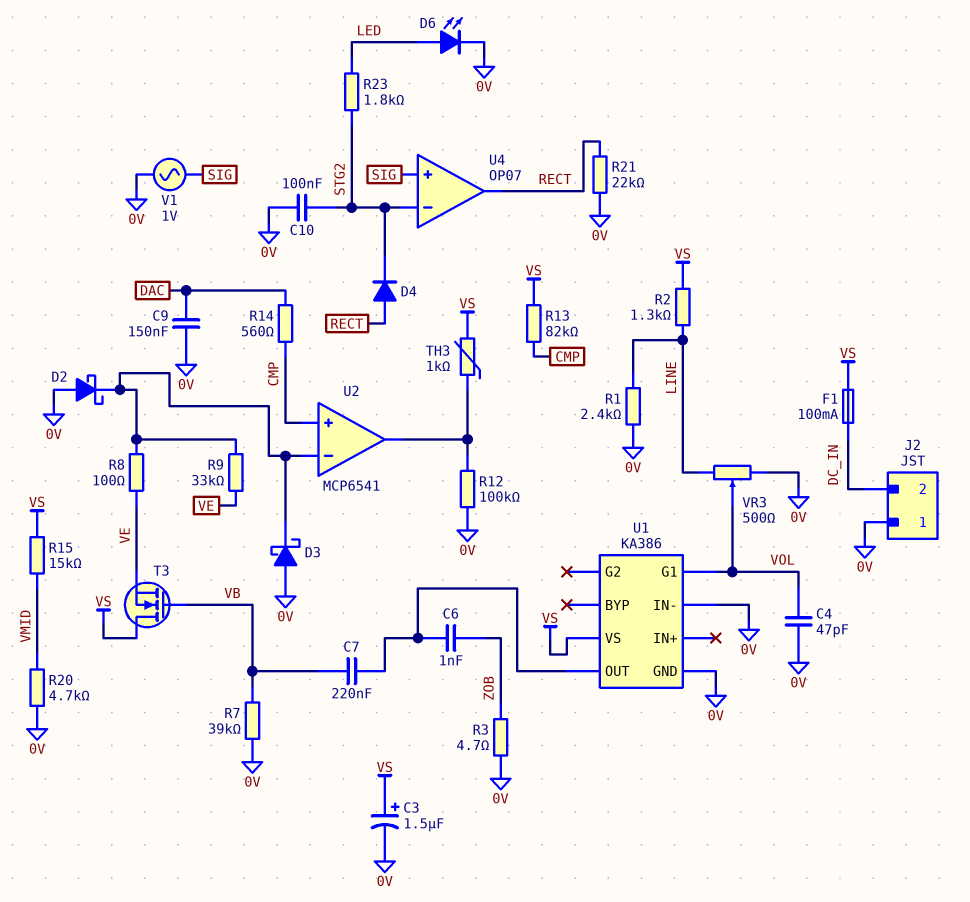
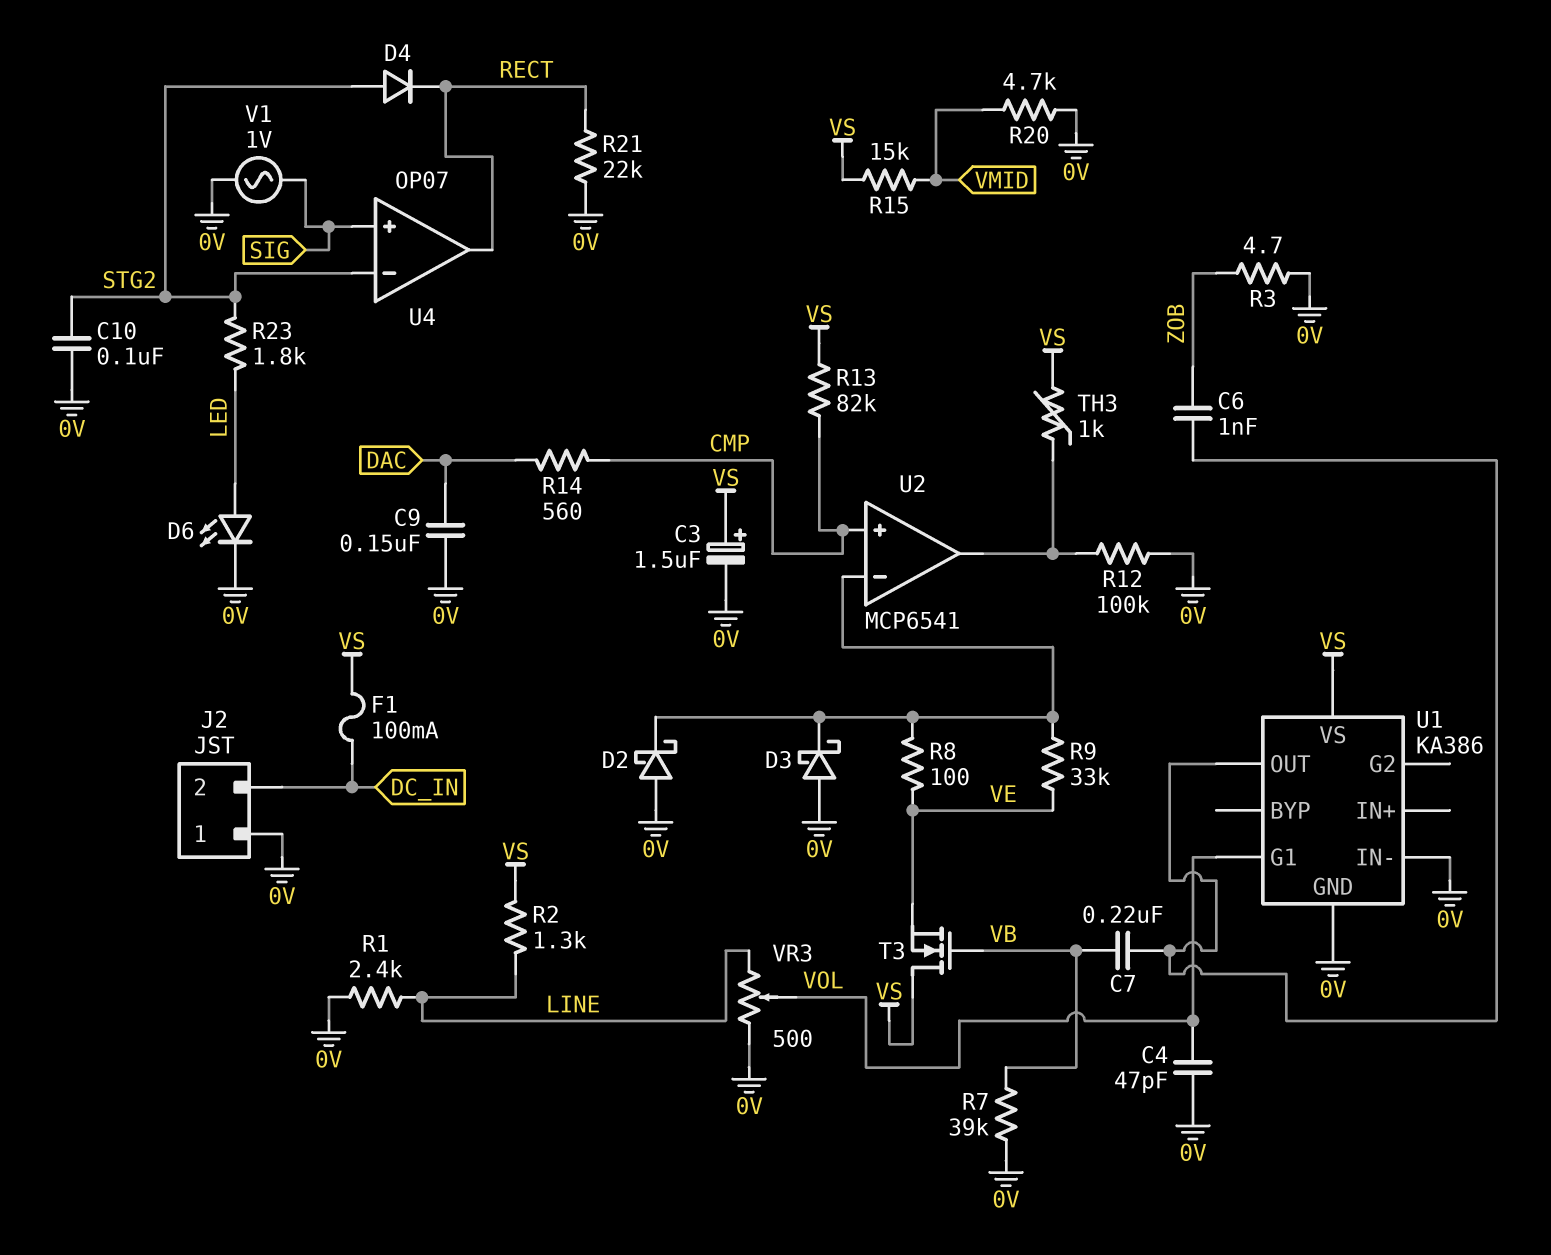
D4: diode (A RECT, K STG2) -> diode (A STG2, K RECT)

